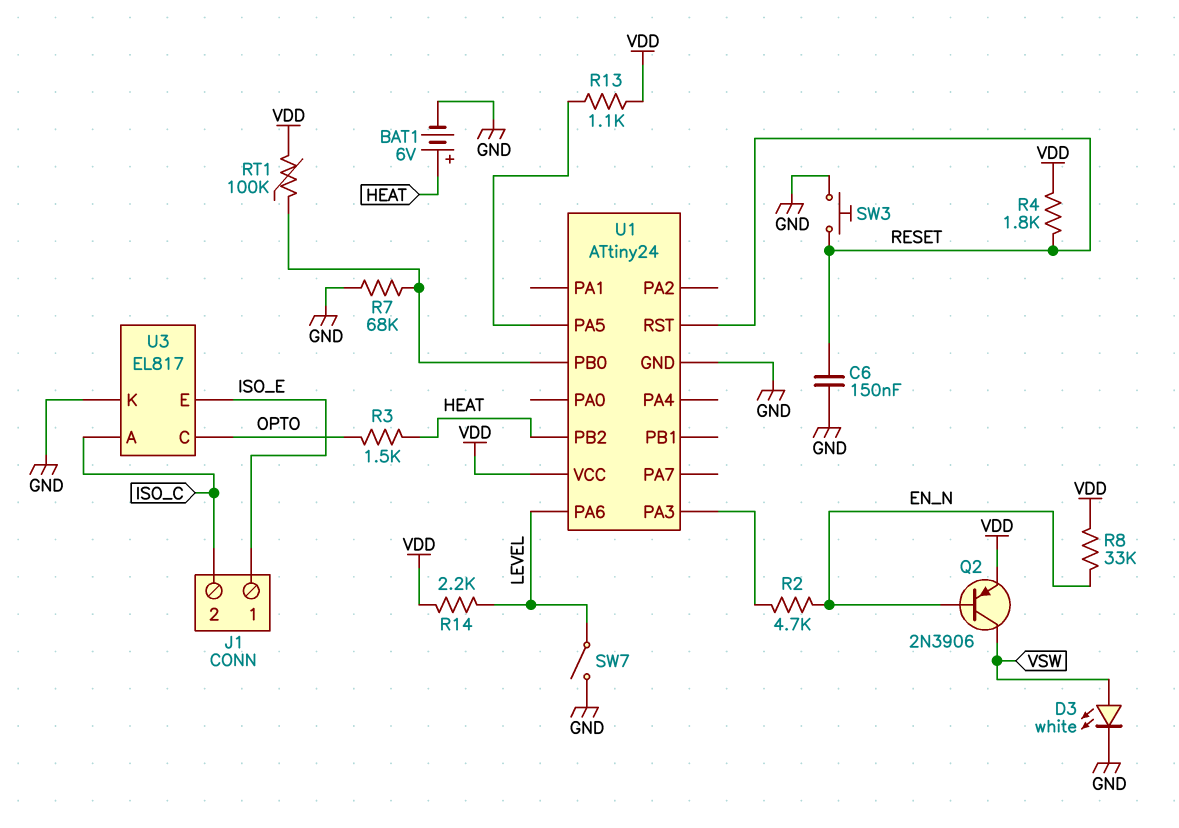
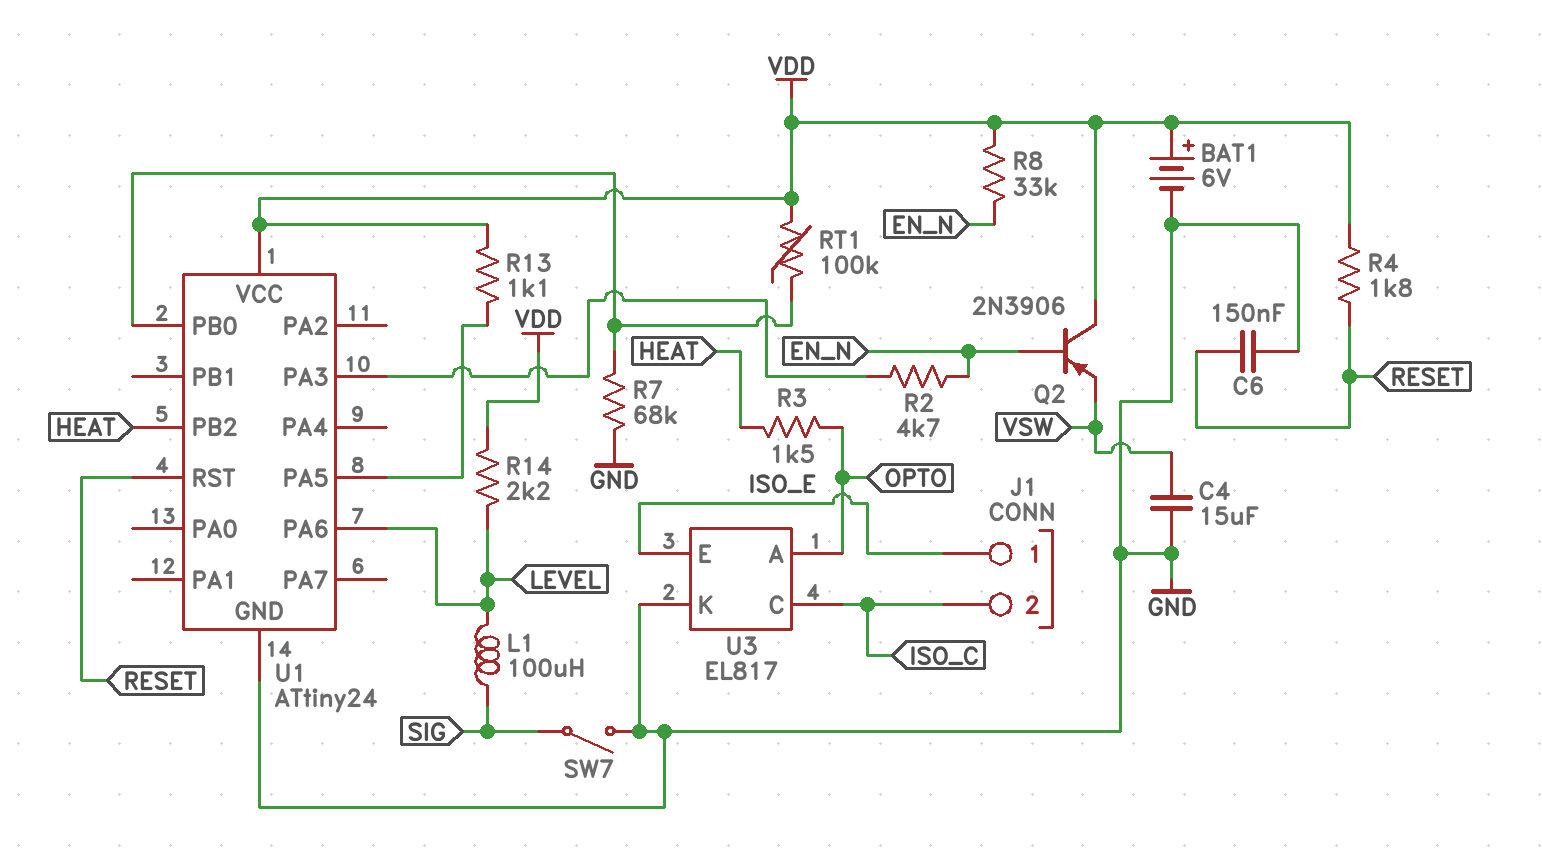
BAT1: 6V (plus HEAT, minus GND) -> 6V (plus VDD, minus GND)
C4: none -> 15uF (GND, VSW)
D3: LED white (A VSW, K GND) -> none
L1: none -> 100uH (LEVEL, SIG)
Q2: PNP 2N3906 (B EN_N, C VSW, E VDD) -> PNP 2N3906 (B EN_N, C VDD, E VSW)
SW3: button (GND, RESET) -> none
SW7: switch (GND, LEVEL) -> switch (GND, SIG)
U3 pin A: ISO_C -> OPTO
U3 pin C: OPTO -> ISO_C

